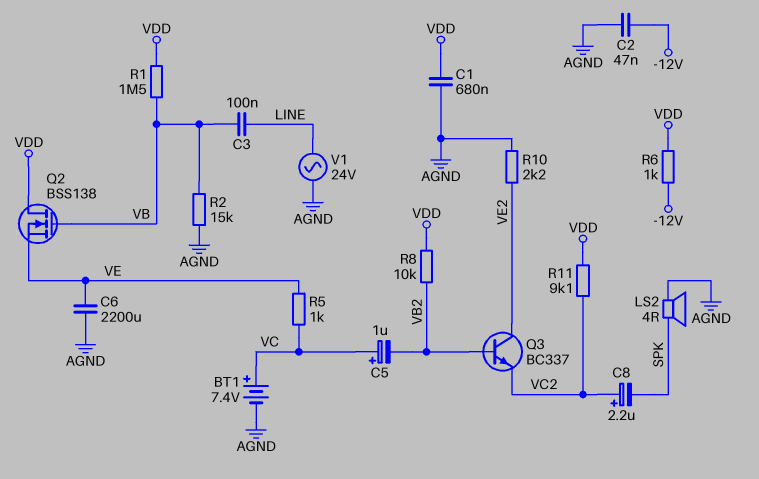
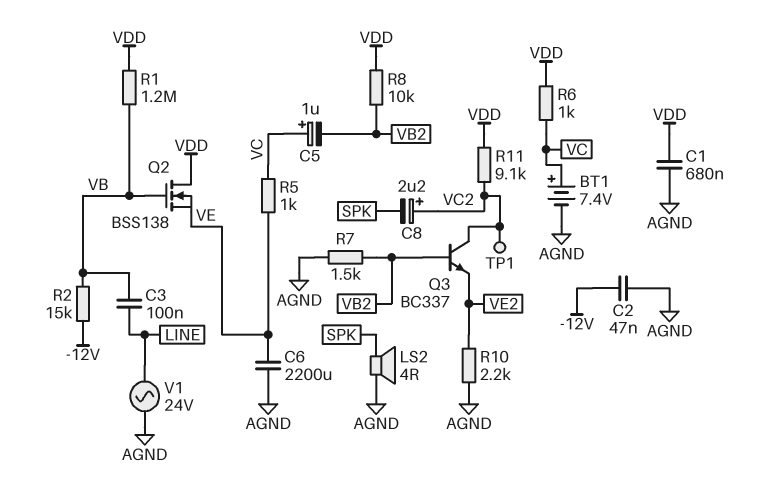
Q3: NPN BC337 (B VB2, C VE2, E VC2) -> NPN BC337 (B VB2, C VC2, E VE2)
R1: 1.5M (VB, VDD) -> 1.2M (VB, VDD)
R2: 15k (AGND, VB) -> 15k (-12V, VB)
R6: 1k (-12V, VDD) -> 1k (VC, VDD)
R7: none -> 1.5k (AGND, VB2)
TP1: none -> test point (VC2)

